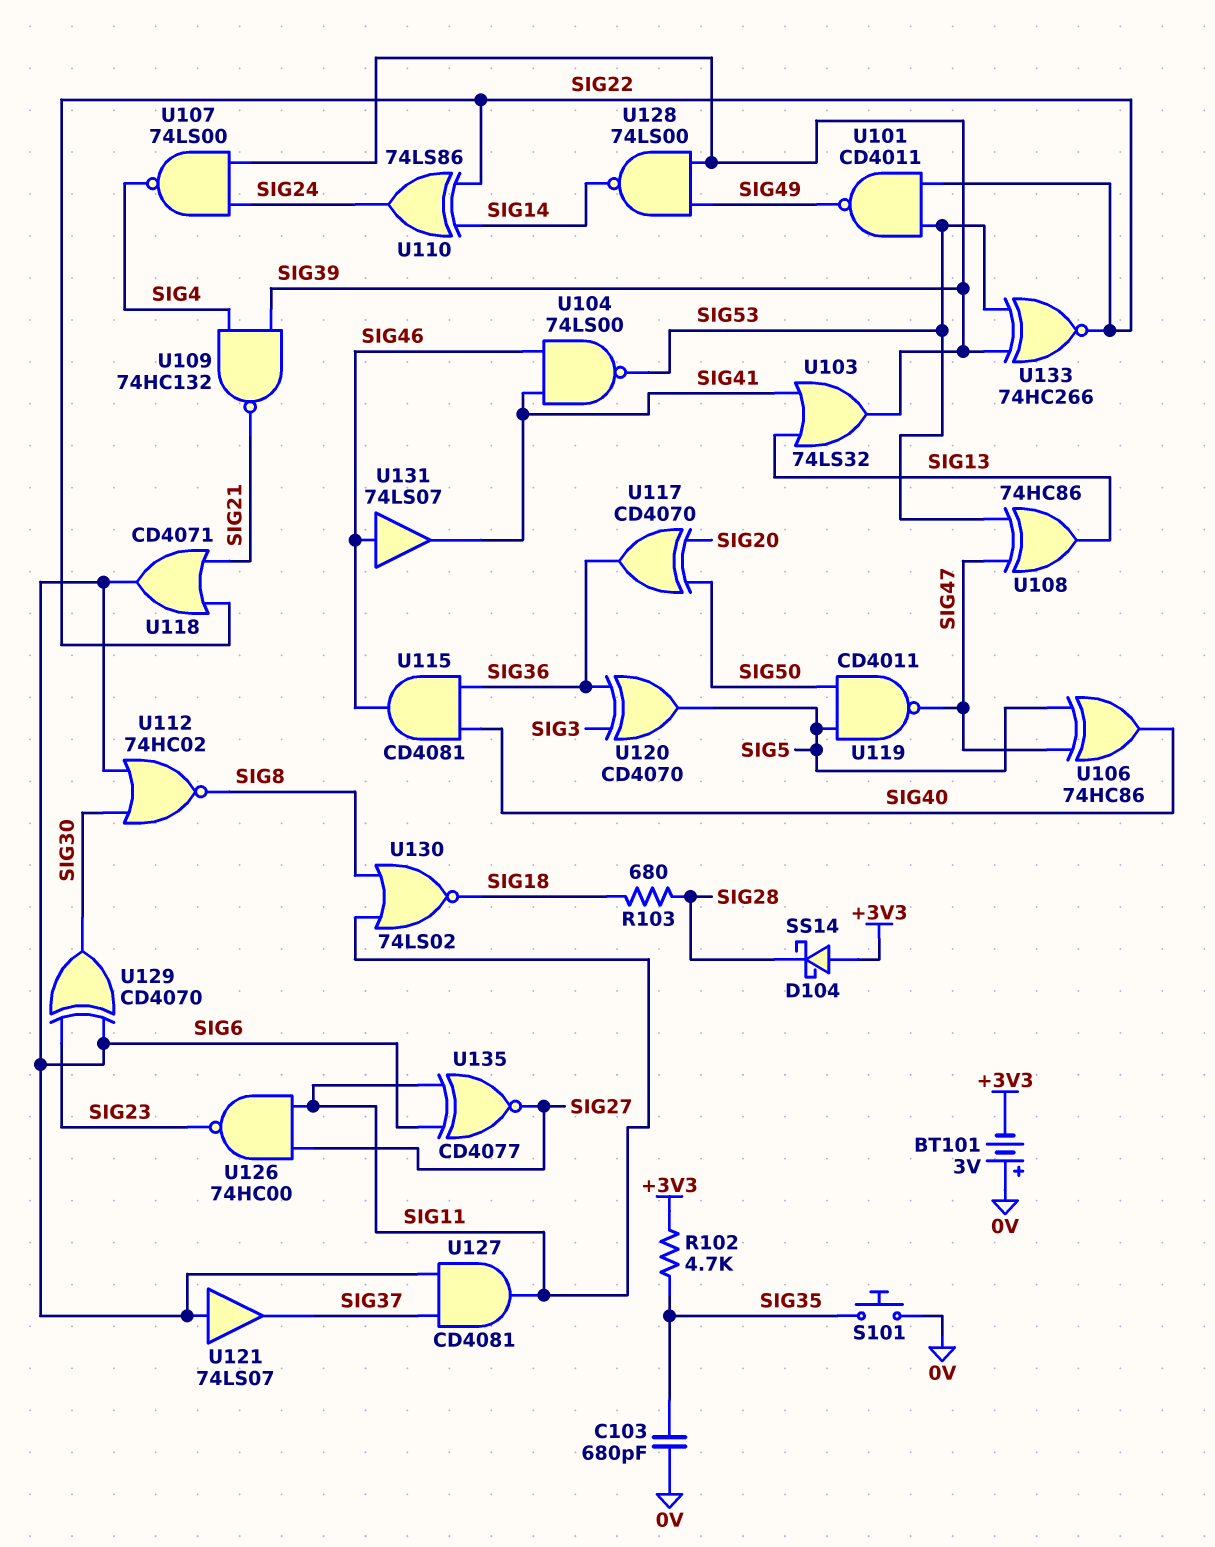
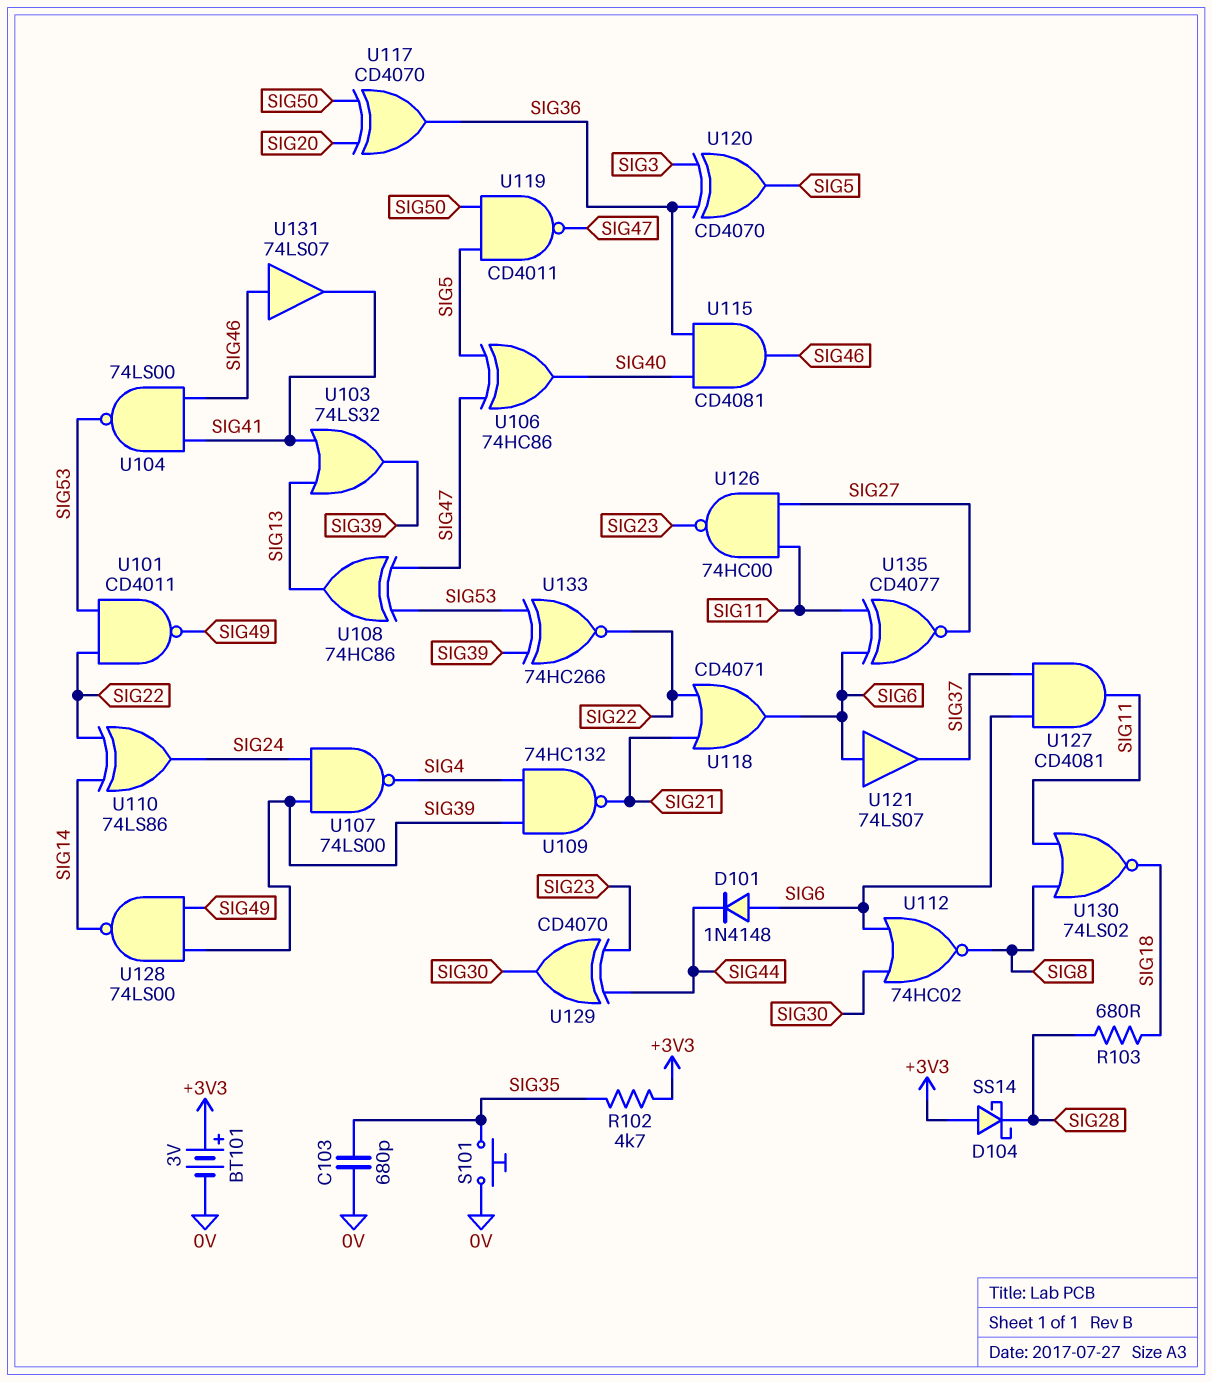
BT101: 3V (plus 0V, minus +3V3) -> 3V (plus +3V3, minus 0V)
D101: none -> diode 1N4148 (A SIG6, K SIG44)
U129: XOR CD4070 (in SIG6, in SIG23, out SIG30) -> XOR CD4070 (in SIG23, in SIG44, out SIG30)

